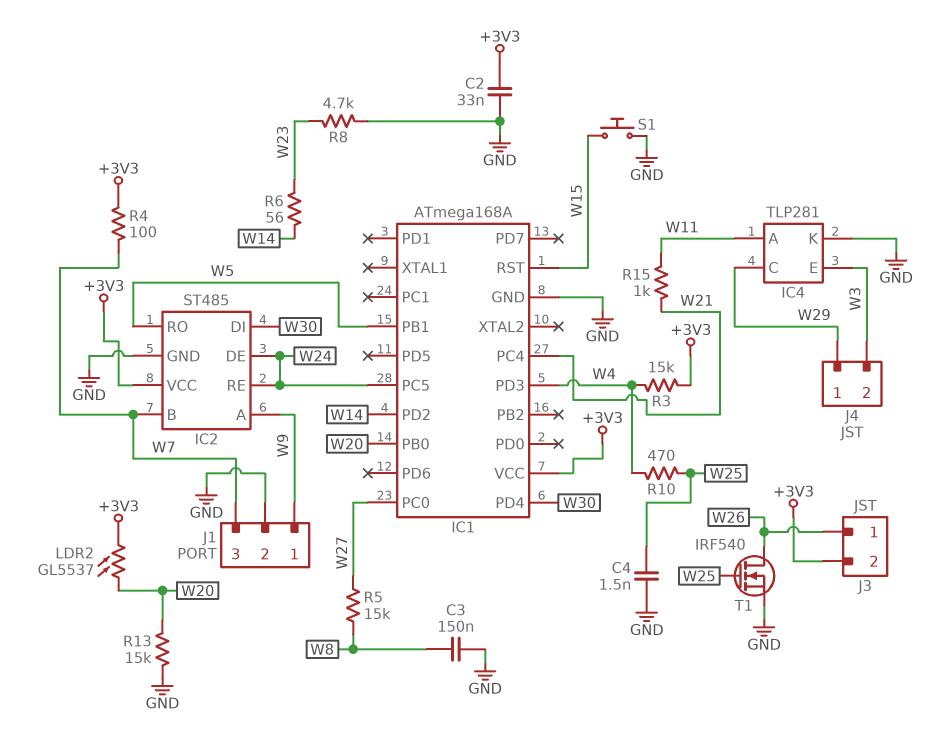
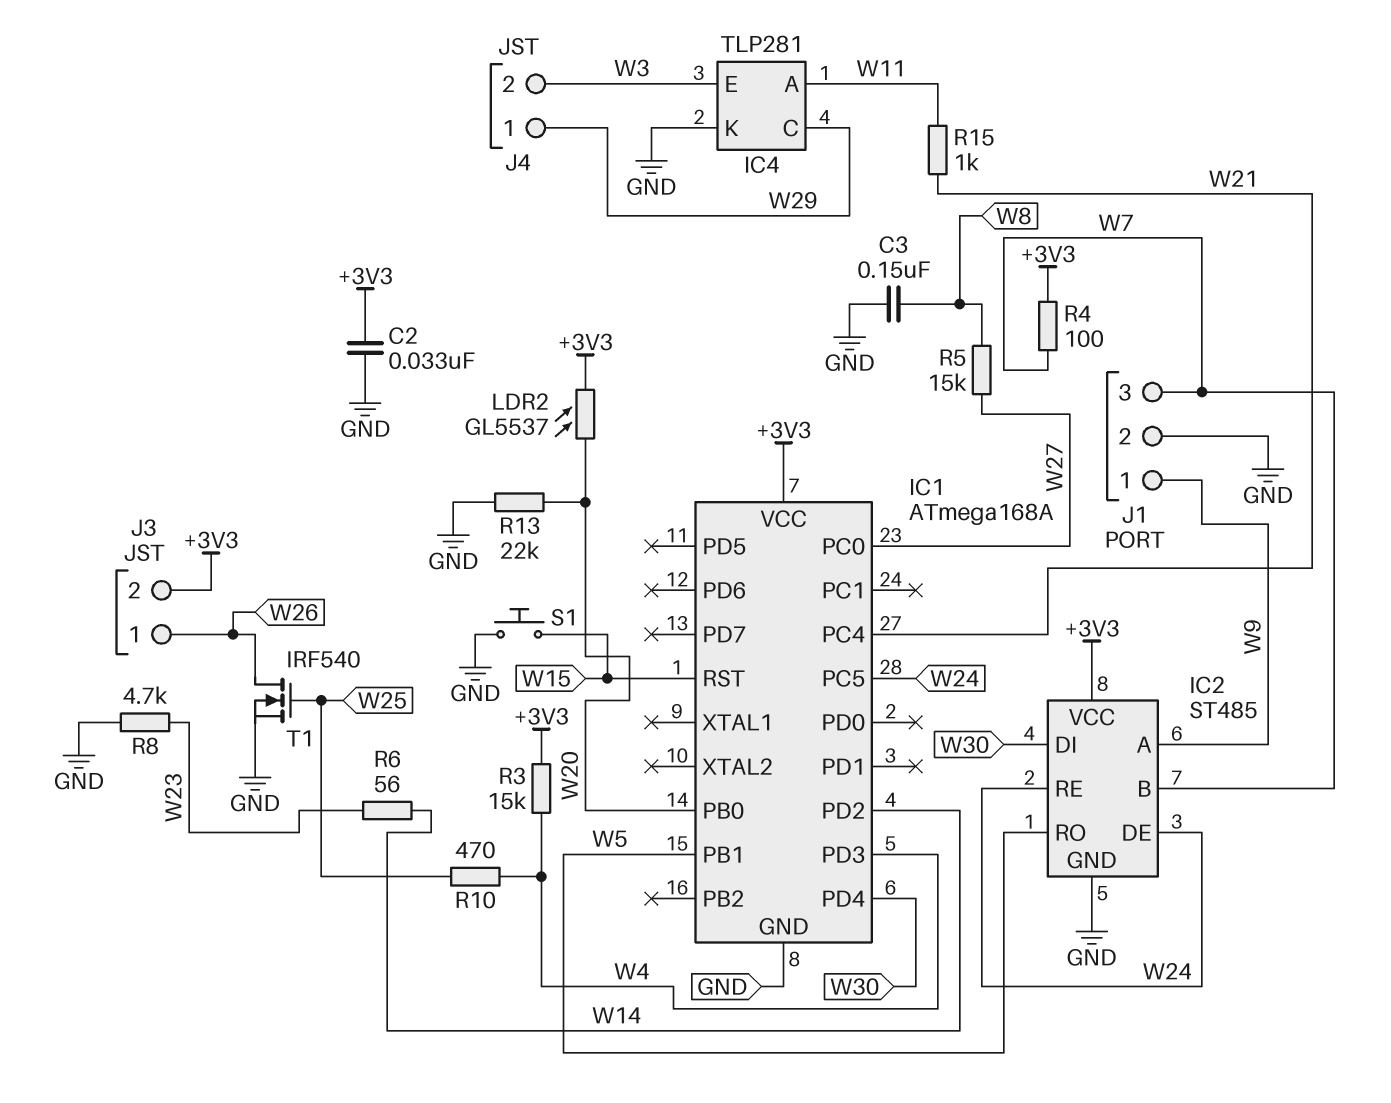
C4: 1.5nF (GND, W25) -> none
R13: 15k (GND, W20) -> 22k (GND, W20)

